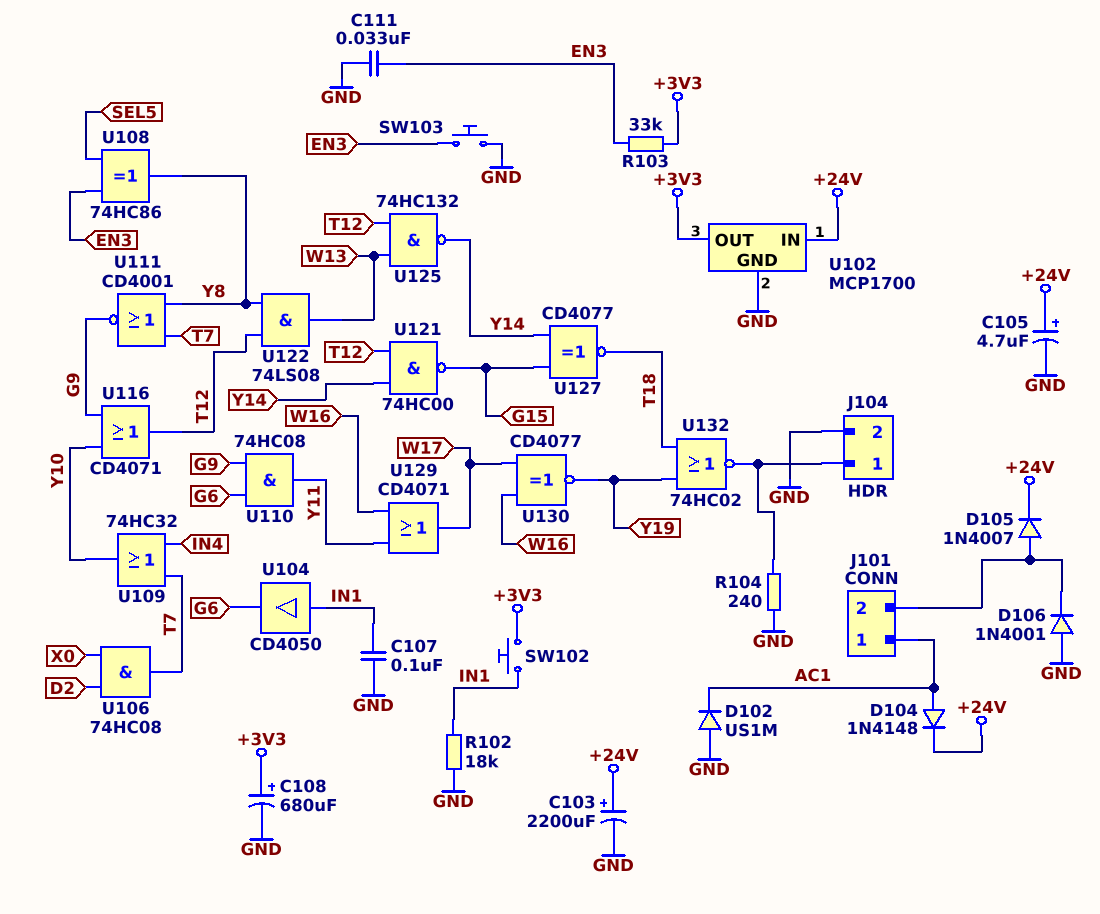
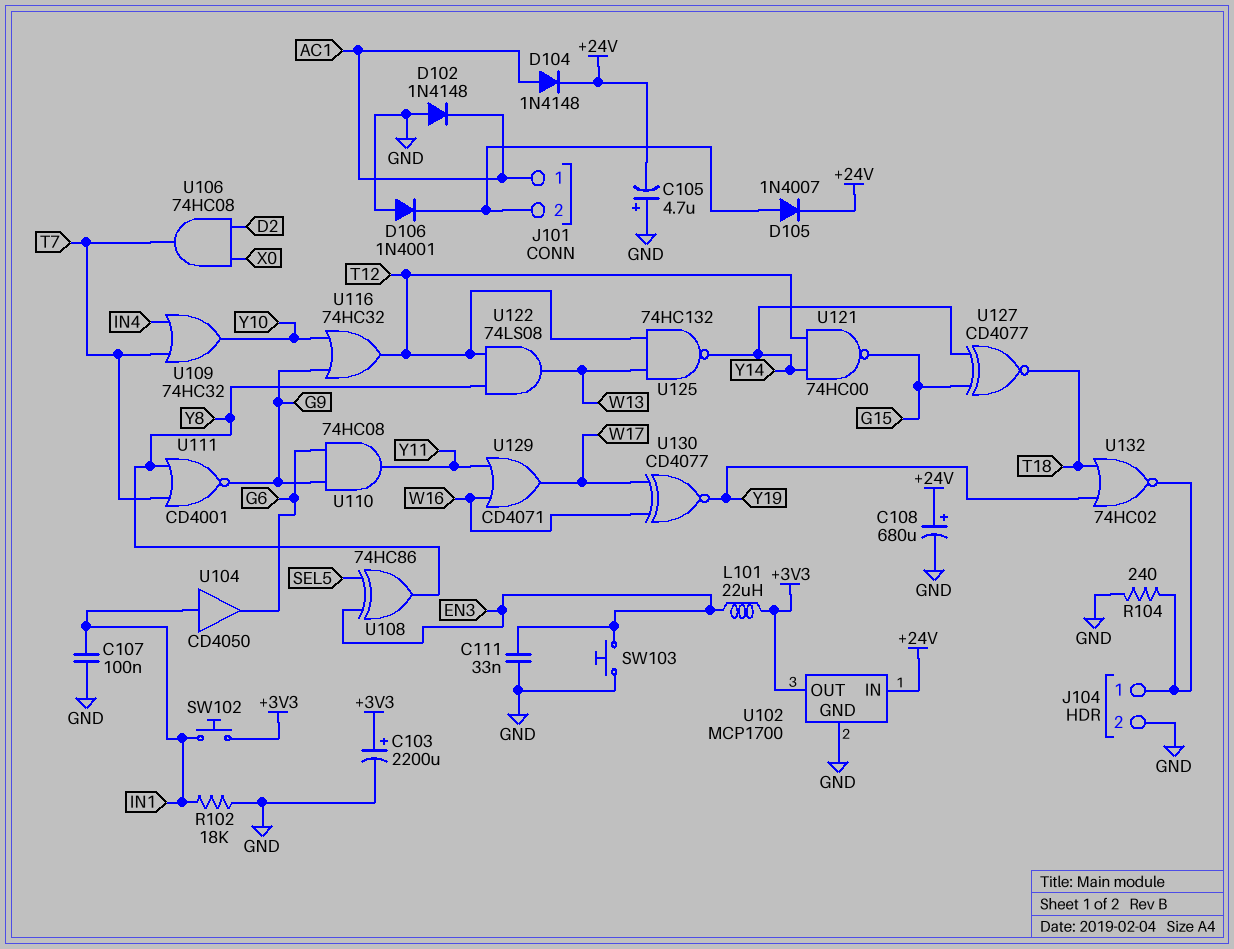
C103: 2200uF (plus +24V, minus GND) -> 2200uF (plus +3V3, minus GND)
C105: 4.7uF (plus +24V, minus GND) -> 4.7uF (plus GND, minus +24V)
C108: 680uF (plus +3V3, minus GND) -> 680uF (plus +24V, minus GND)
D102: diode US1M (A GND, K AC1) -> diode 1N4148 (A GND, K AC1)
L101: none -> 22uH (+3V3, EN3)
R103: 33k (+3V3, EN3) -> none
U116: OR CD4071 (in G9, in Y10, out T12) -> OR 74HC32 (in G9, in Y10, out T12)

